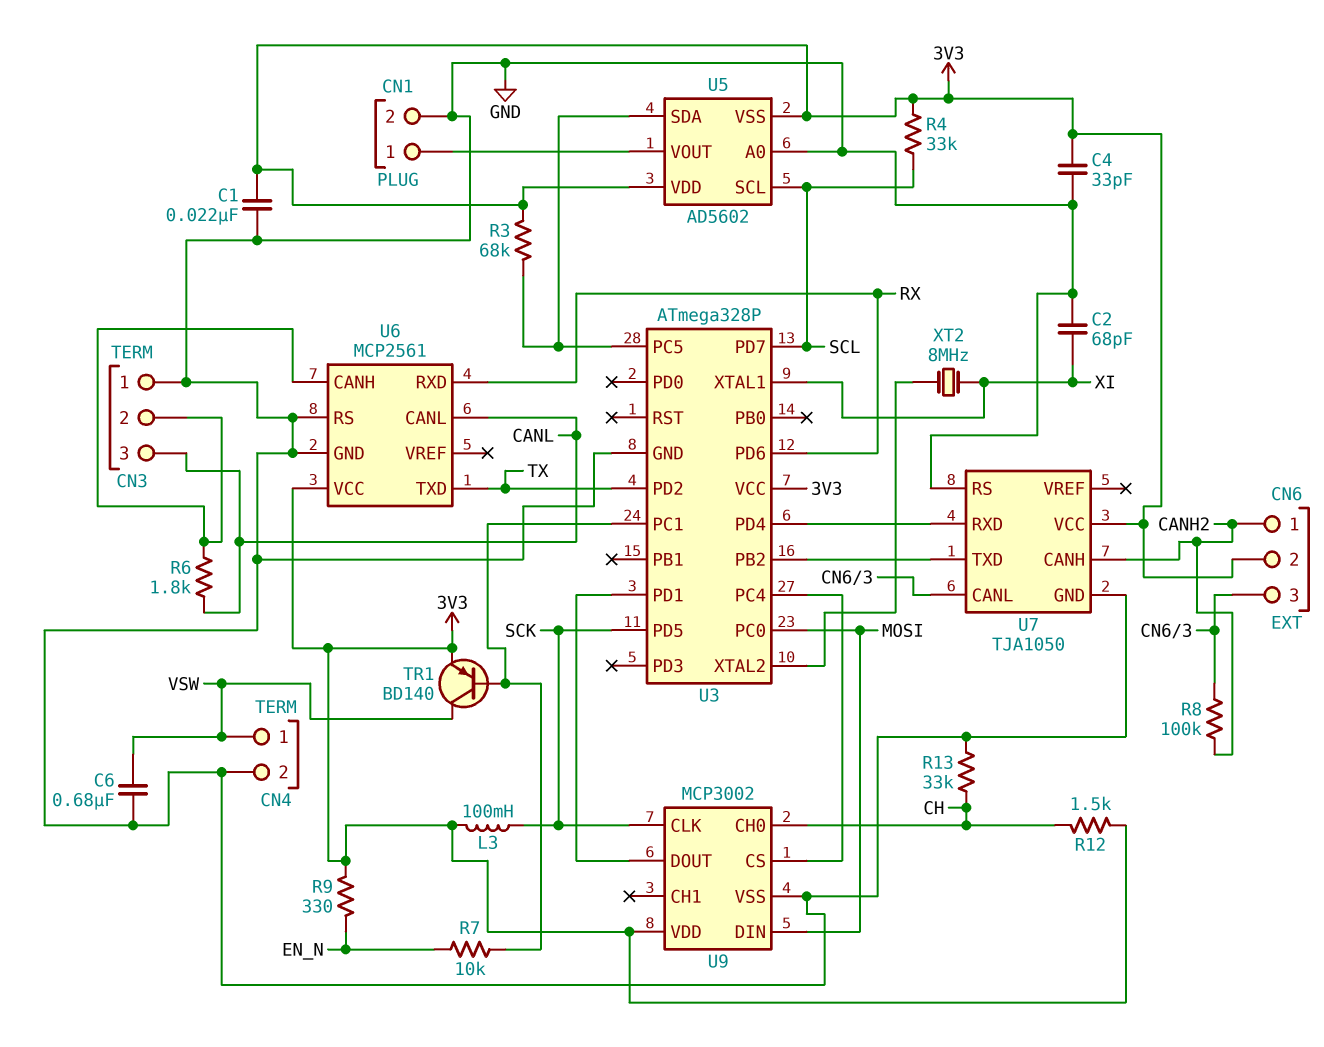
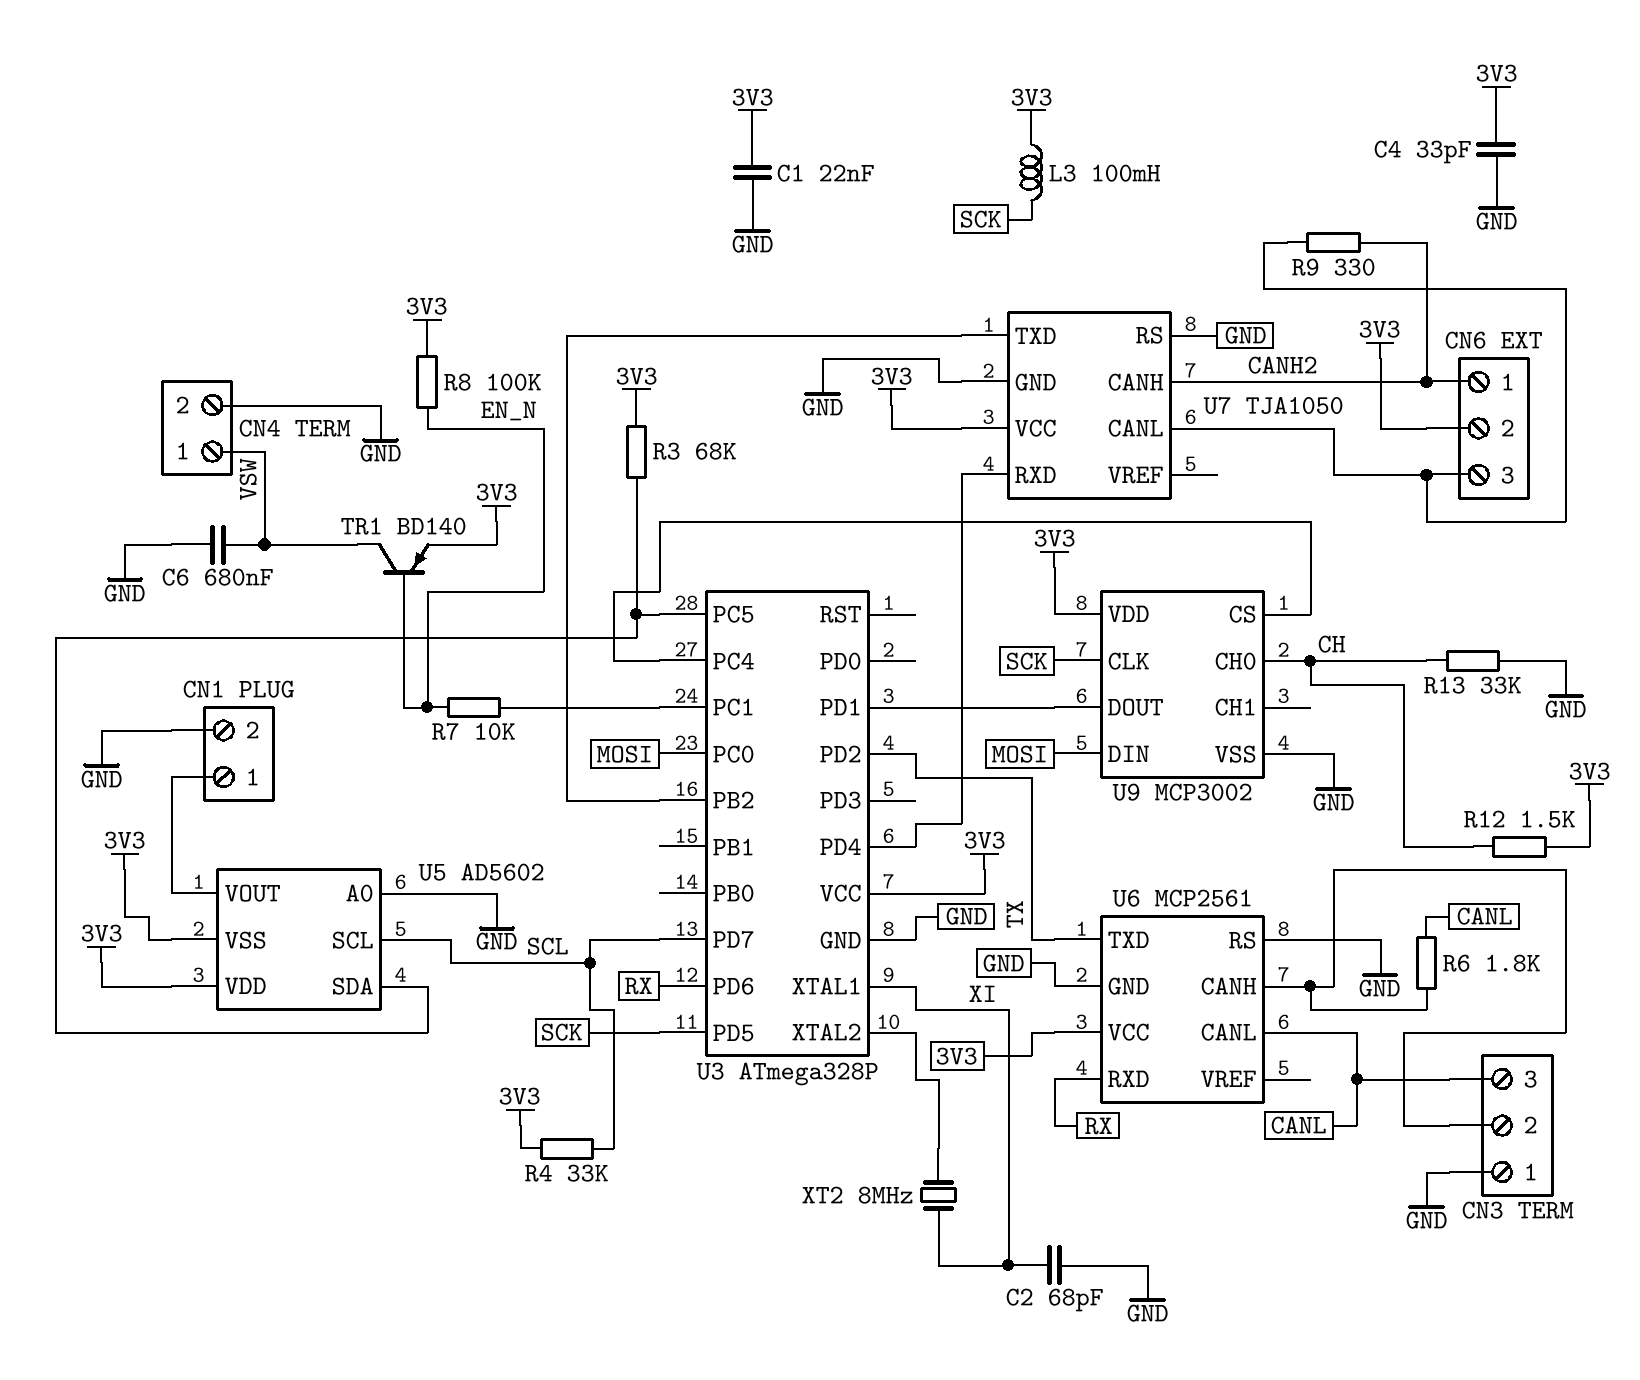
R8: 100k (CANH2, CN6/3) -> 100k (3V3, EN_N)
R9: 330 (3V3, EN_N) -> 330 (CANH2, CN6/3)
TR1: PNP BD140 (B U3/PC1, C VSW, E 3V3) -> PNP BD140 (B EN_N, C VSW, E 3V3)

